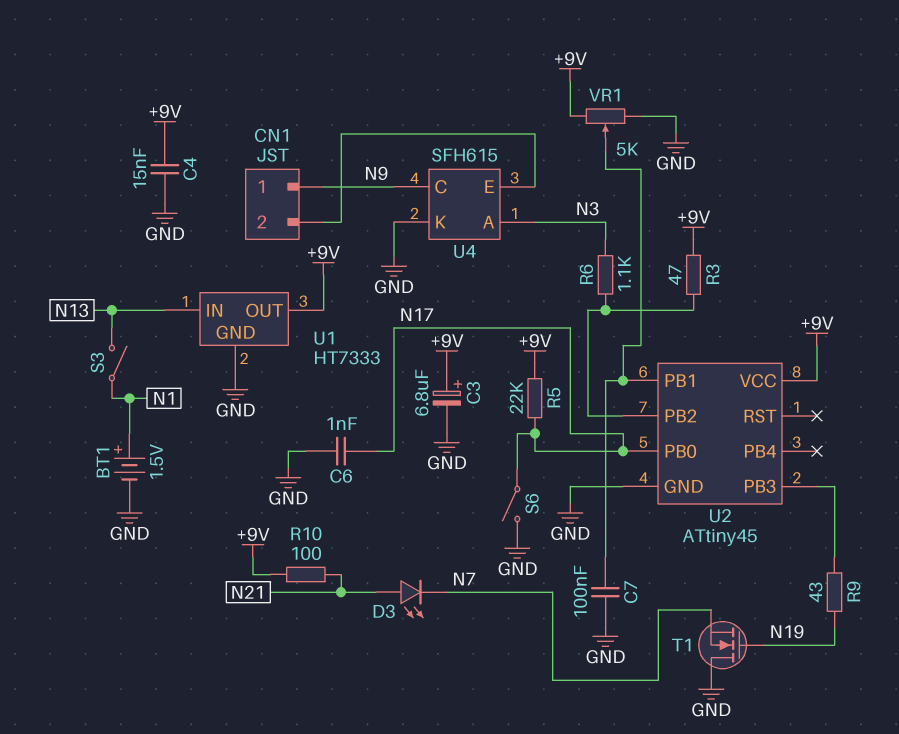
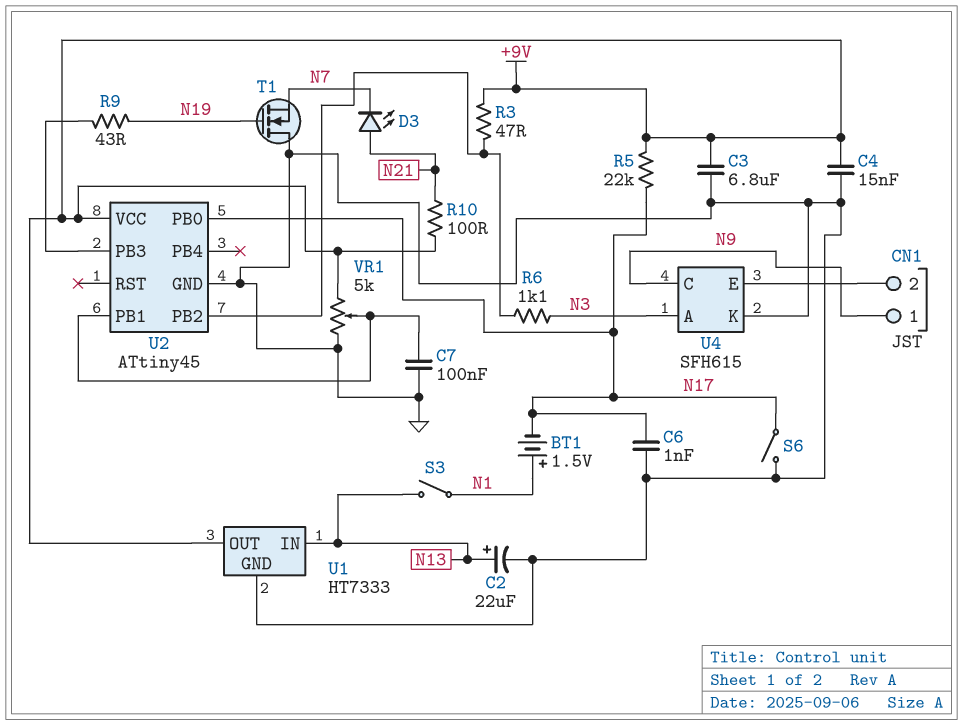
BT1: 1.5V (plus N1, minus GND) -> 1.5V (plus N1, minus N17)
C2: none -> 22uF (plus N13, minus GND)
C3: 6.8uF (plus +9V, minus GND) -> 6.8uF (+9V, GND)

